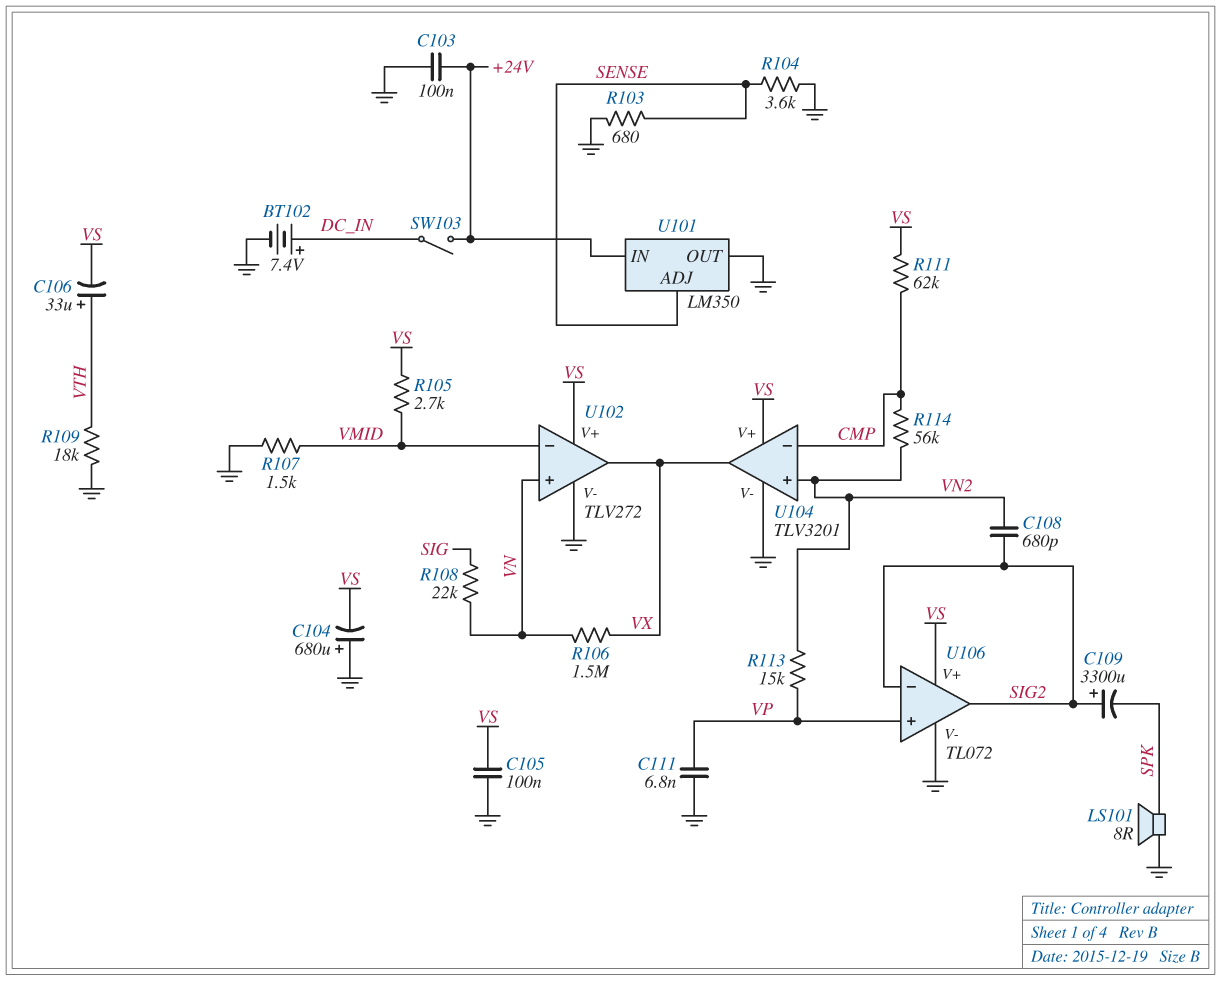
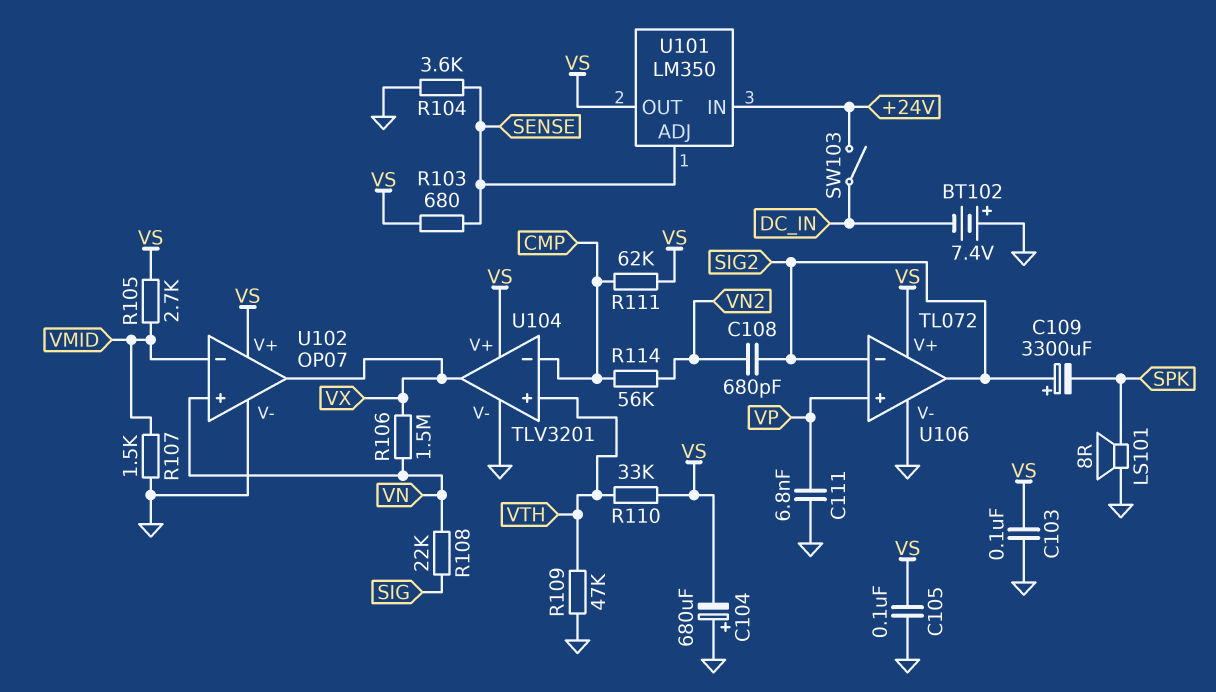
BT102: 7.4V (plus DC_IN, minus GND) -> 7.4V (plus GND, minus DC_IN)
C103: 100nF (+24V, GND) -> 100nF (GND, VS)
C106: 33uF (plus VTH, minus VS) -> none
R103: 680 (GND, SENSE) -> 680 (SENSE, VS)
R109: 18k (GND, VTH) -> 47k (GND, VTH)
R110: none -> 33k (VS, VTH)
R113: 15k (VN2, VP) -> none
U101 pin OUT: GND -> VS
U102: TLV272 -> OP07
U104 pin in+: VN2 -> VTH

